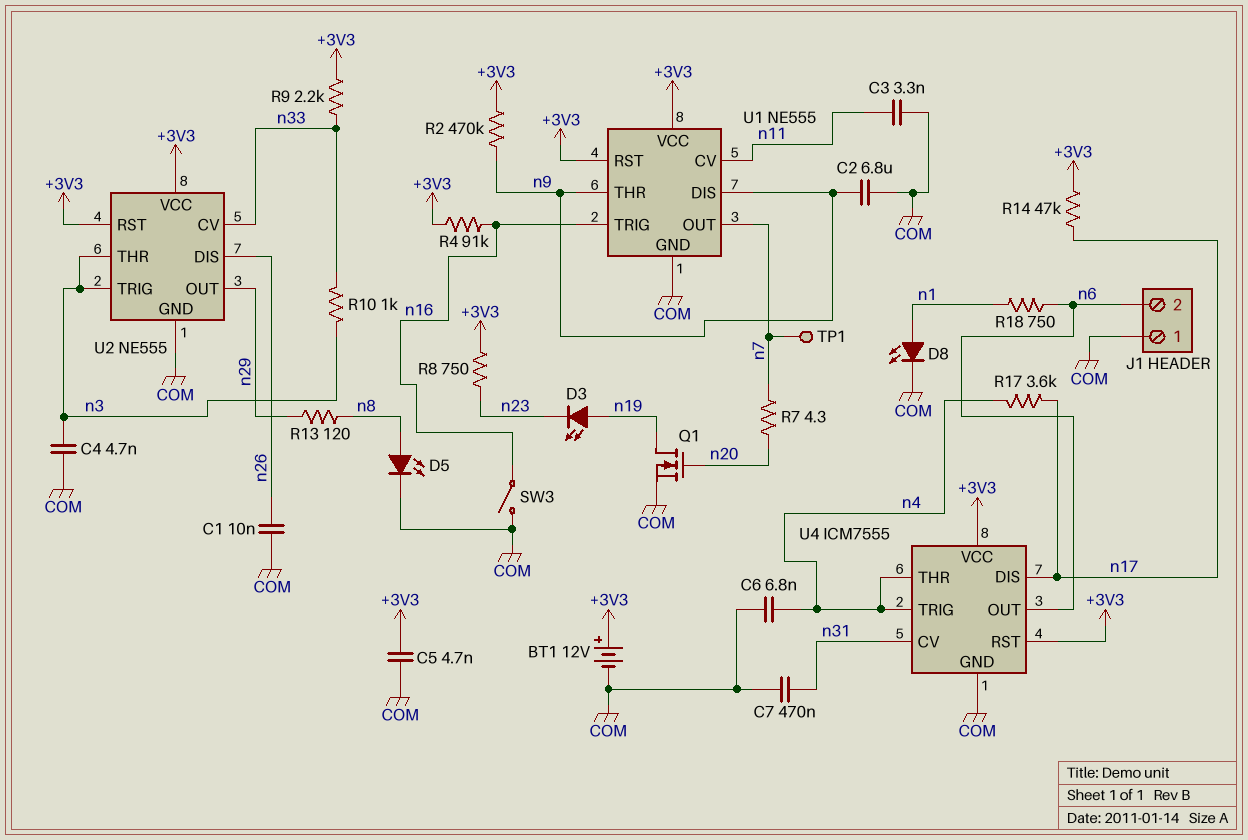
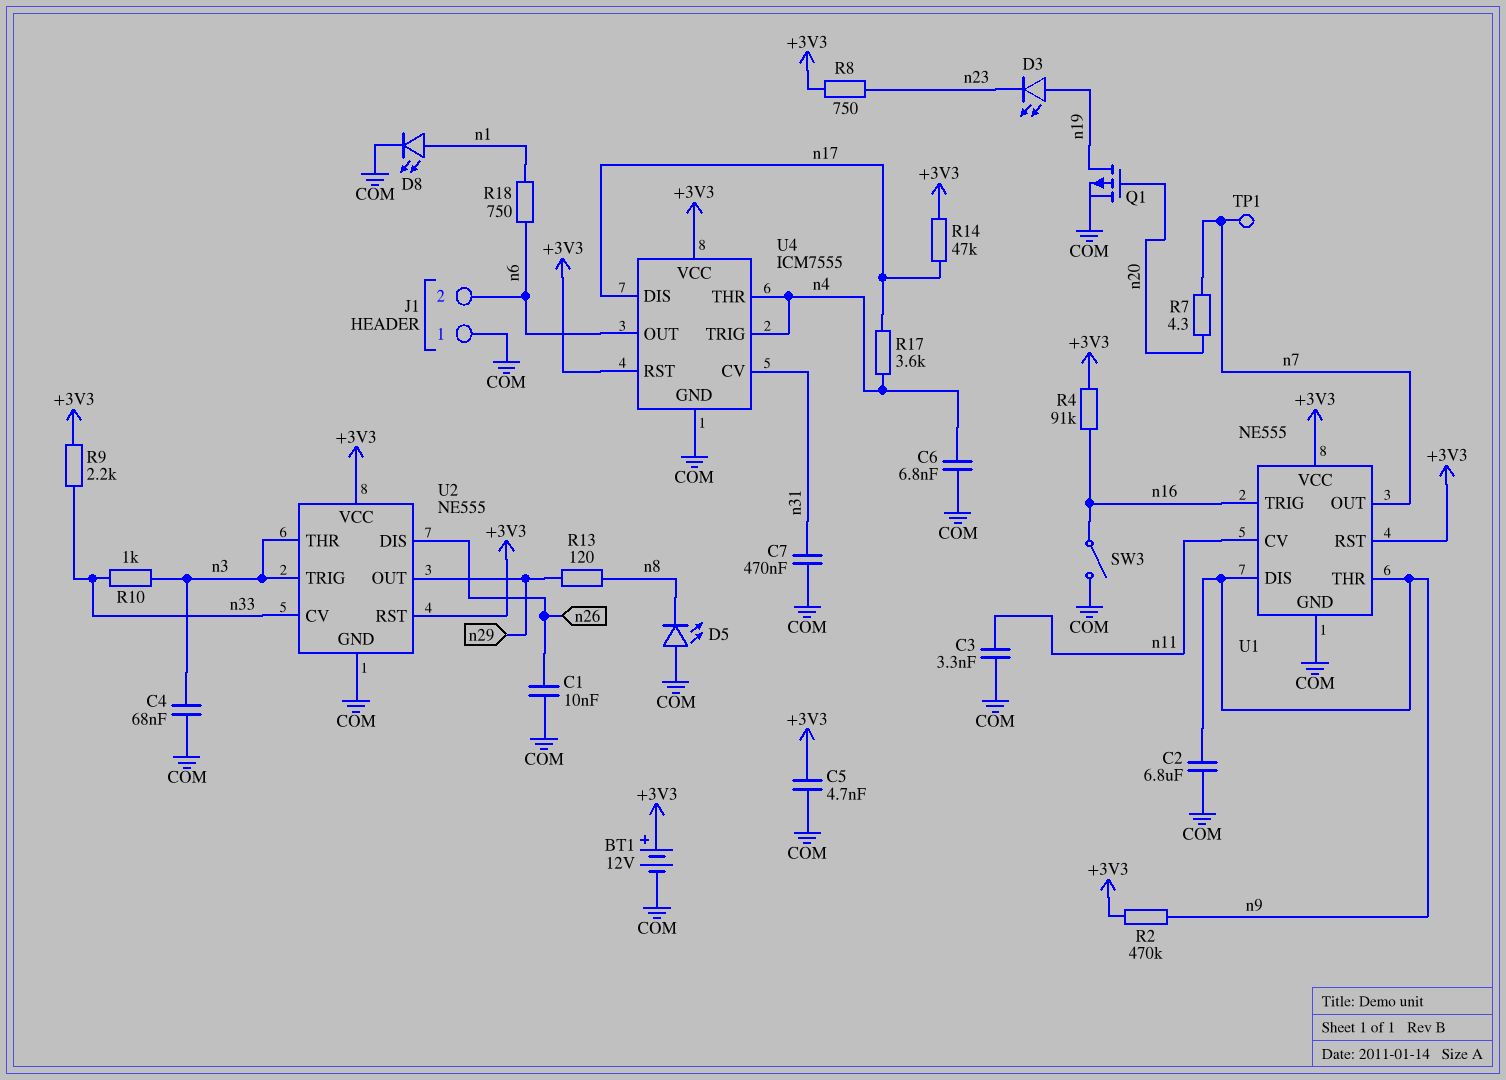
C4: 4.7nF (COM, n3) -> 68nF (COM, n3)
D5: LED (A n8, K COM) -> LED (A COM, K n8)
Q1: NMOS (G n20, D n19, S COM) -> PMOS (G n20, D n19, S COM)

